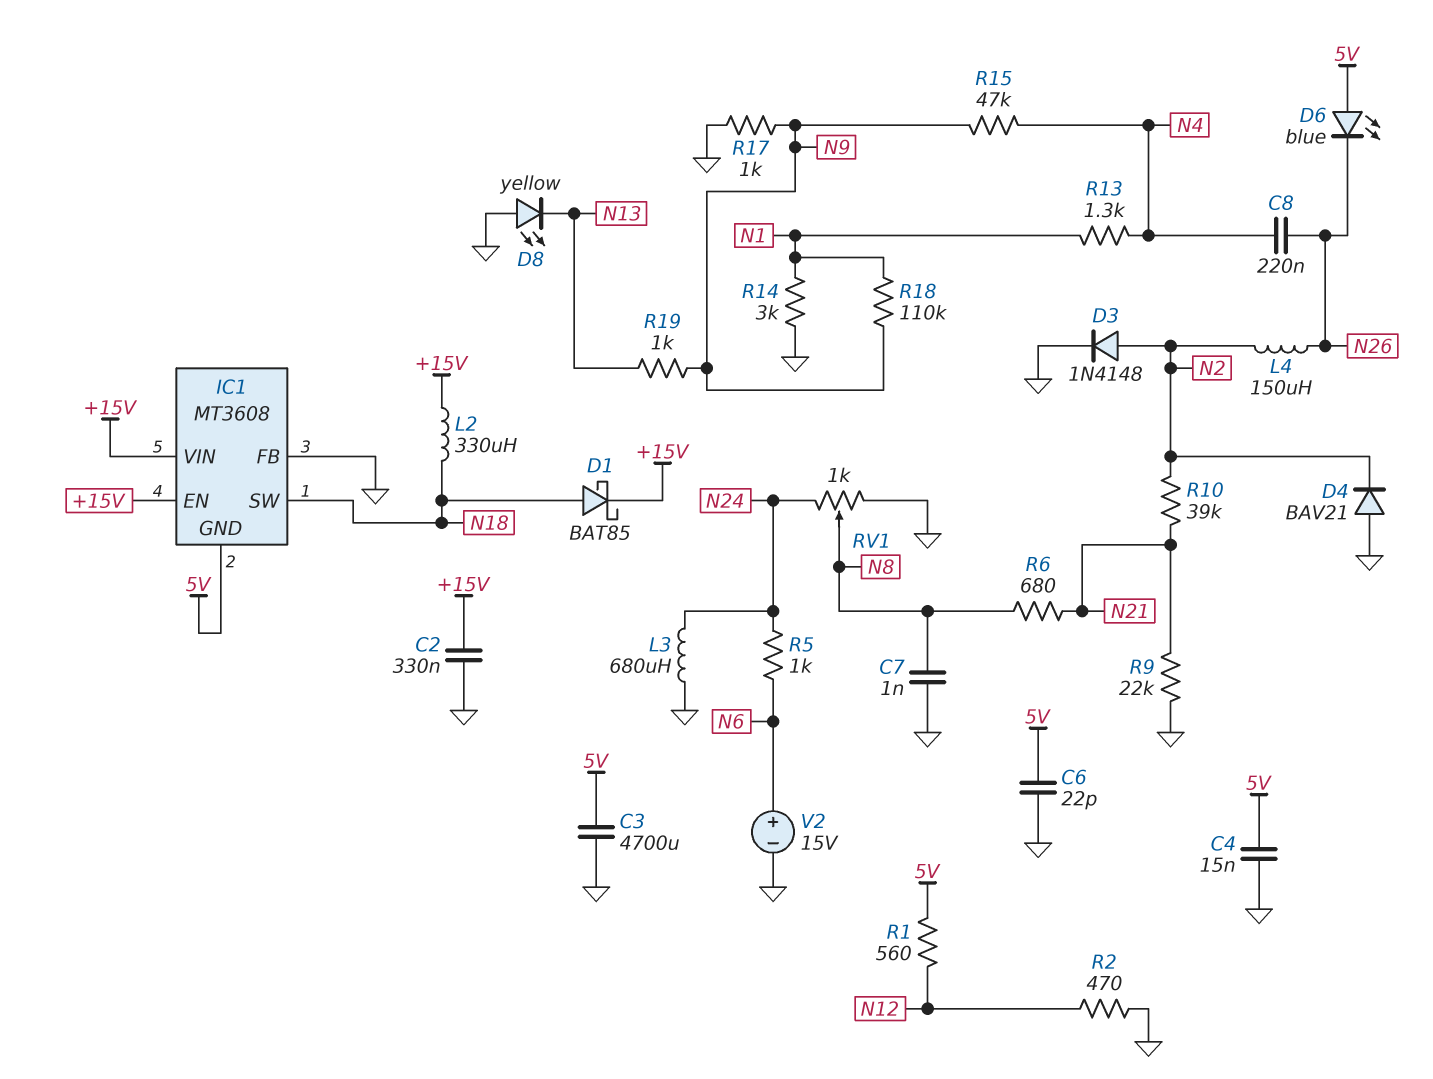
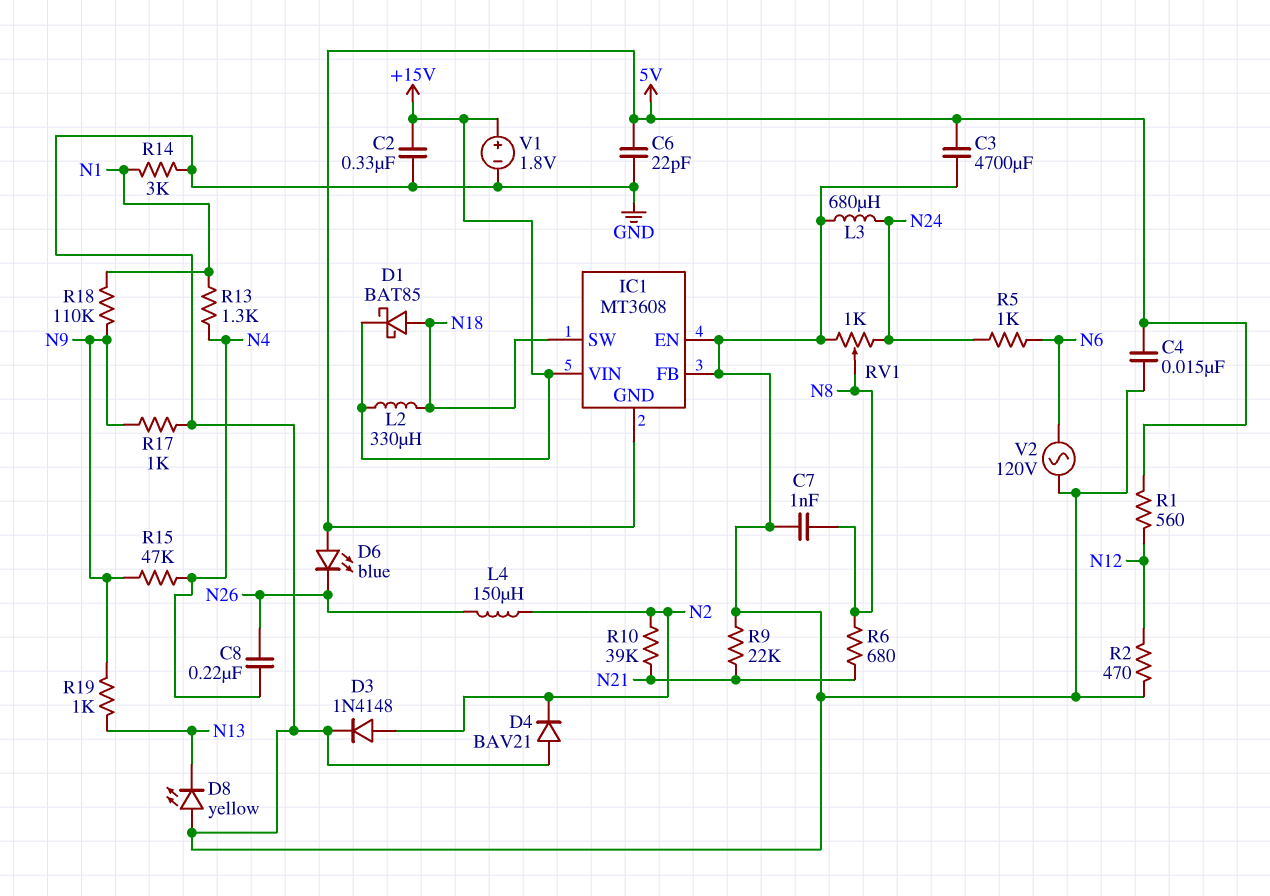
IC1 pin EN: +15V -> GND
V1: none -> 1.8V (plus +15V, minus GND)
V2: 15V (plus N6, minus GND) -> AC 120V (GND, N6)

